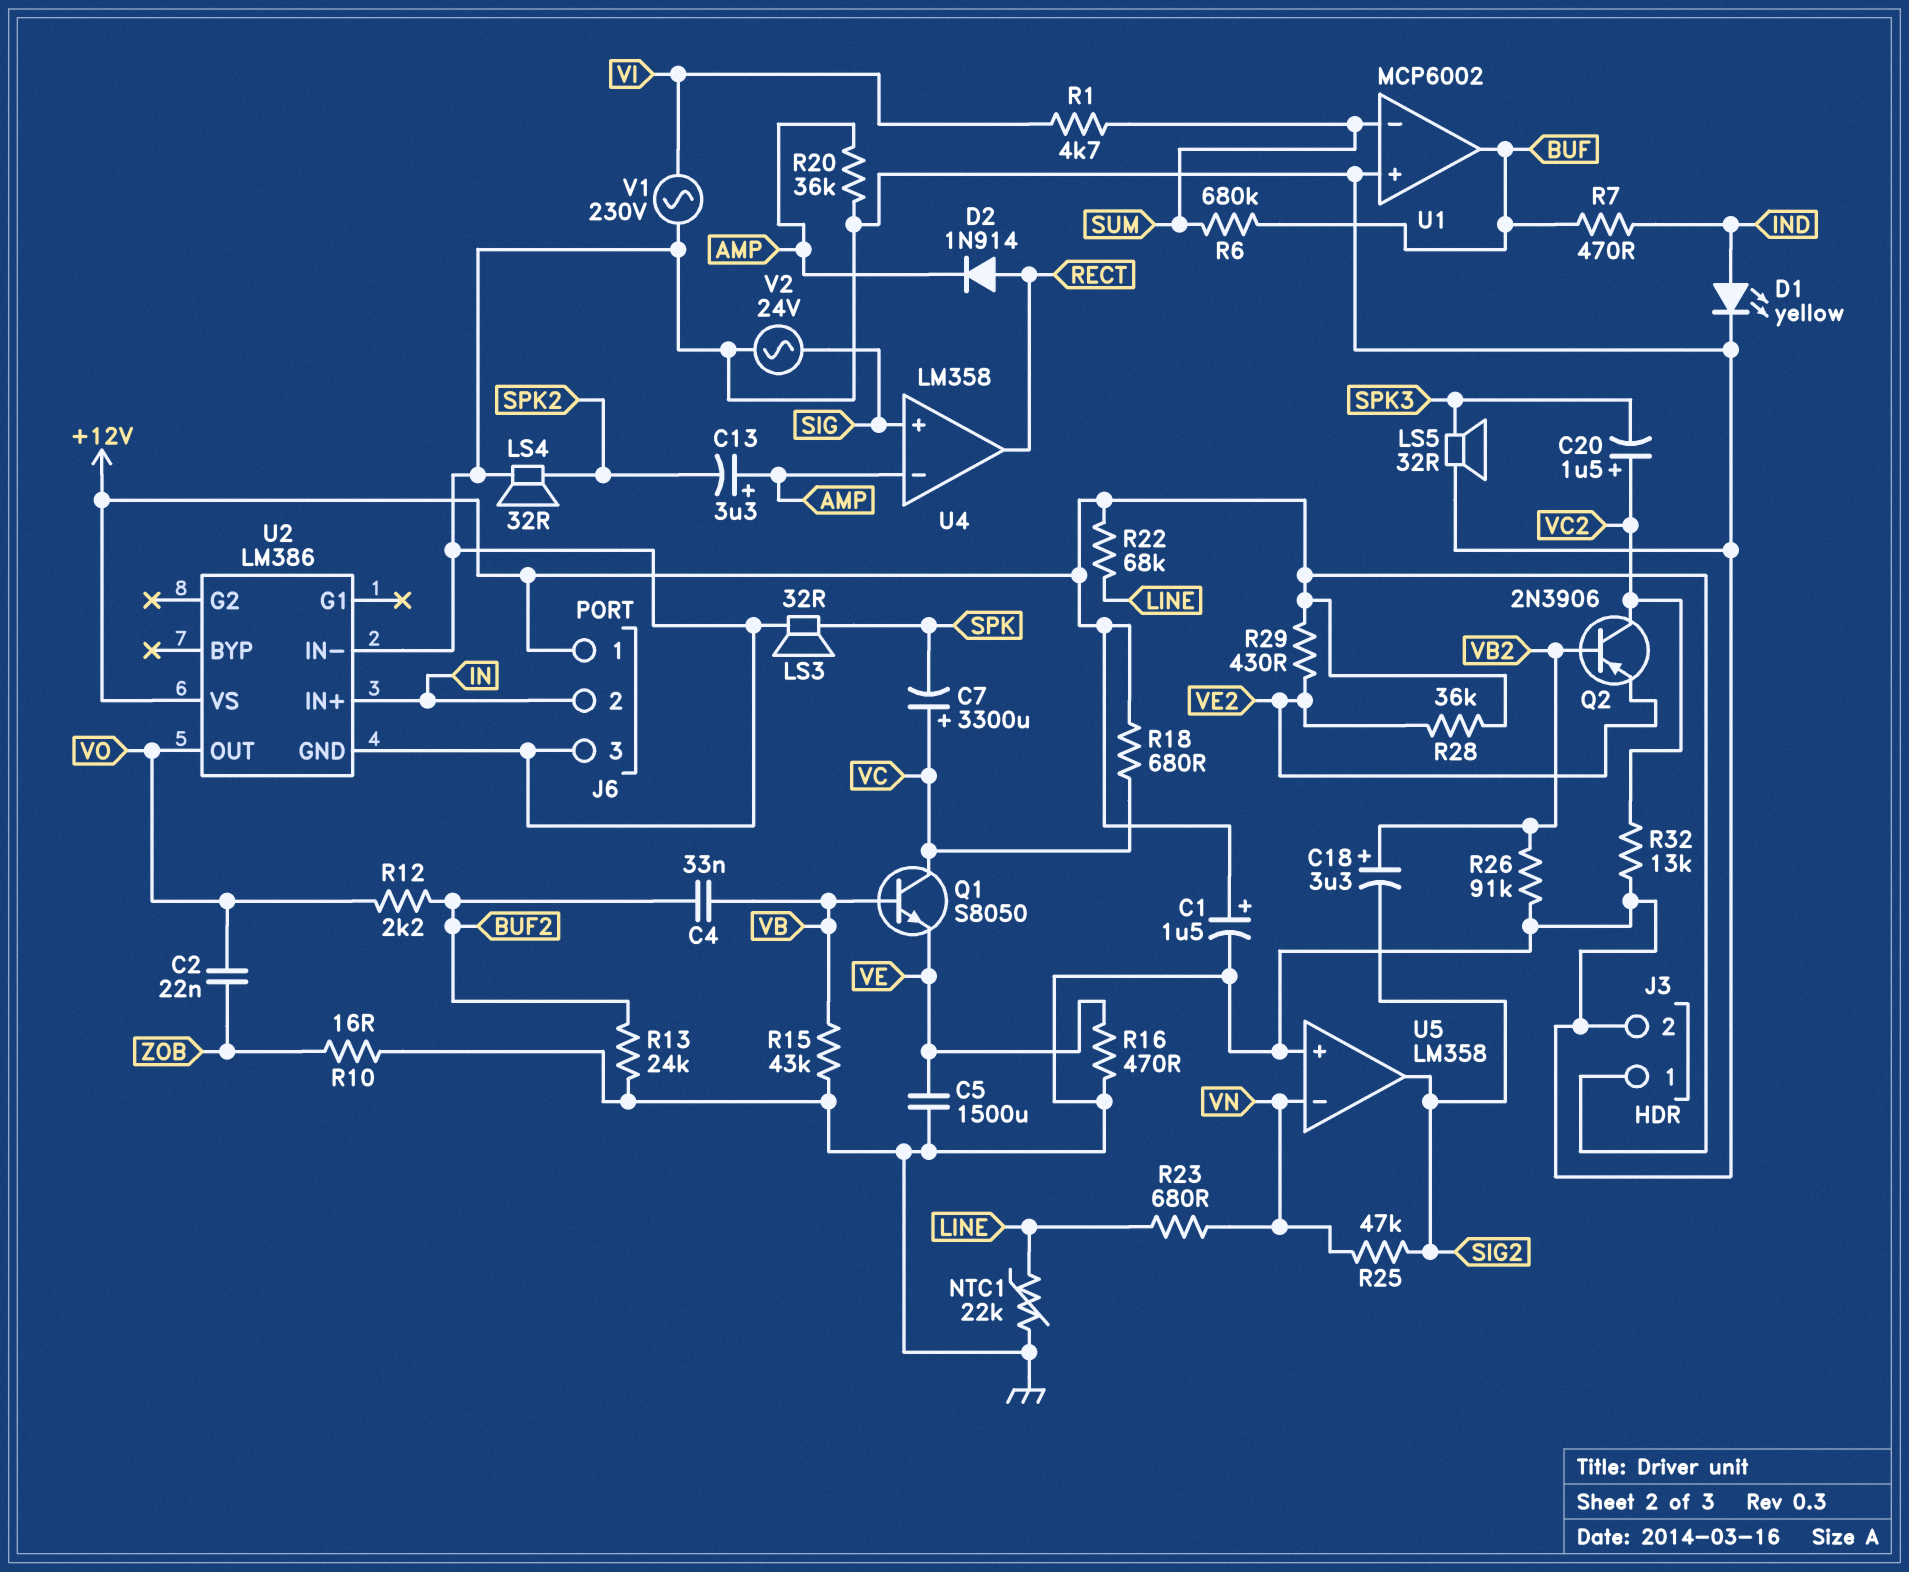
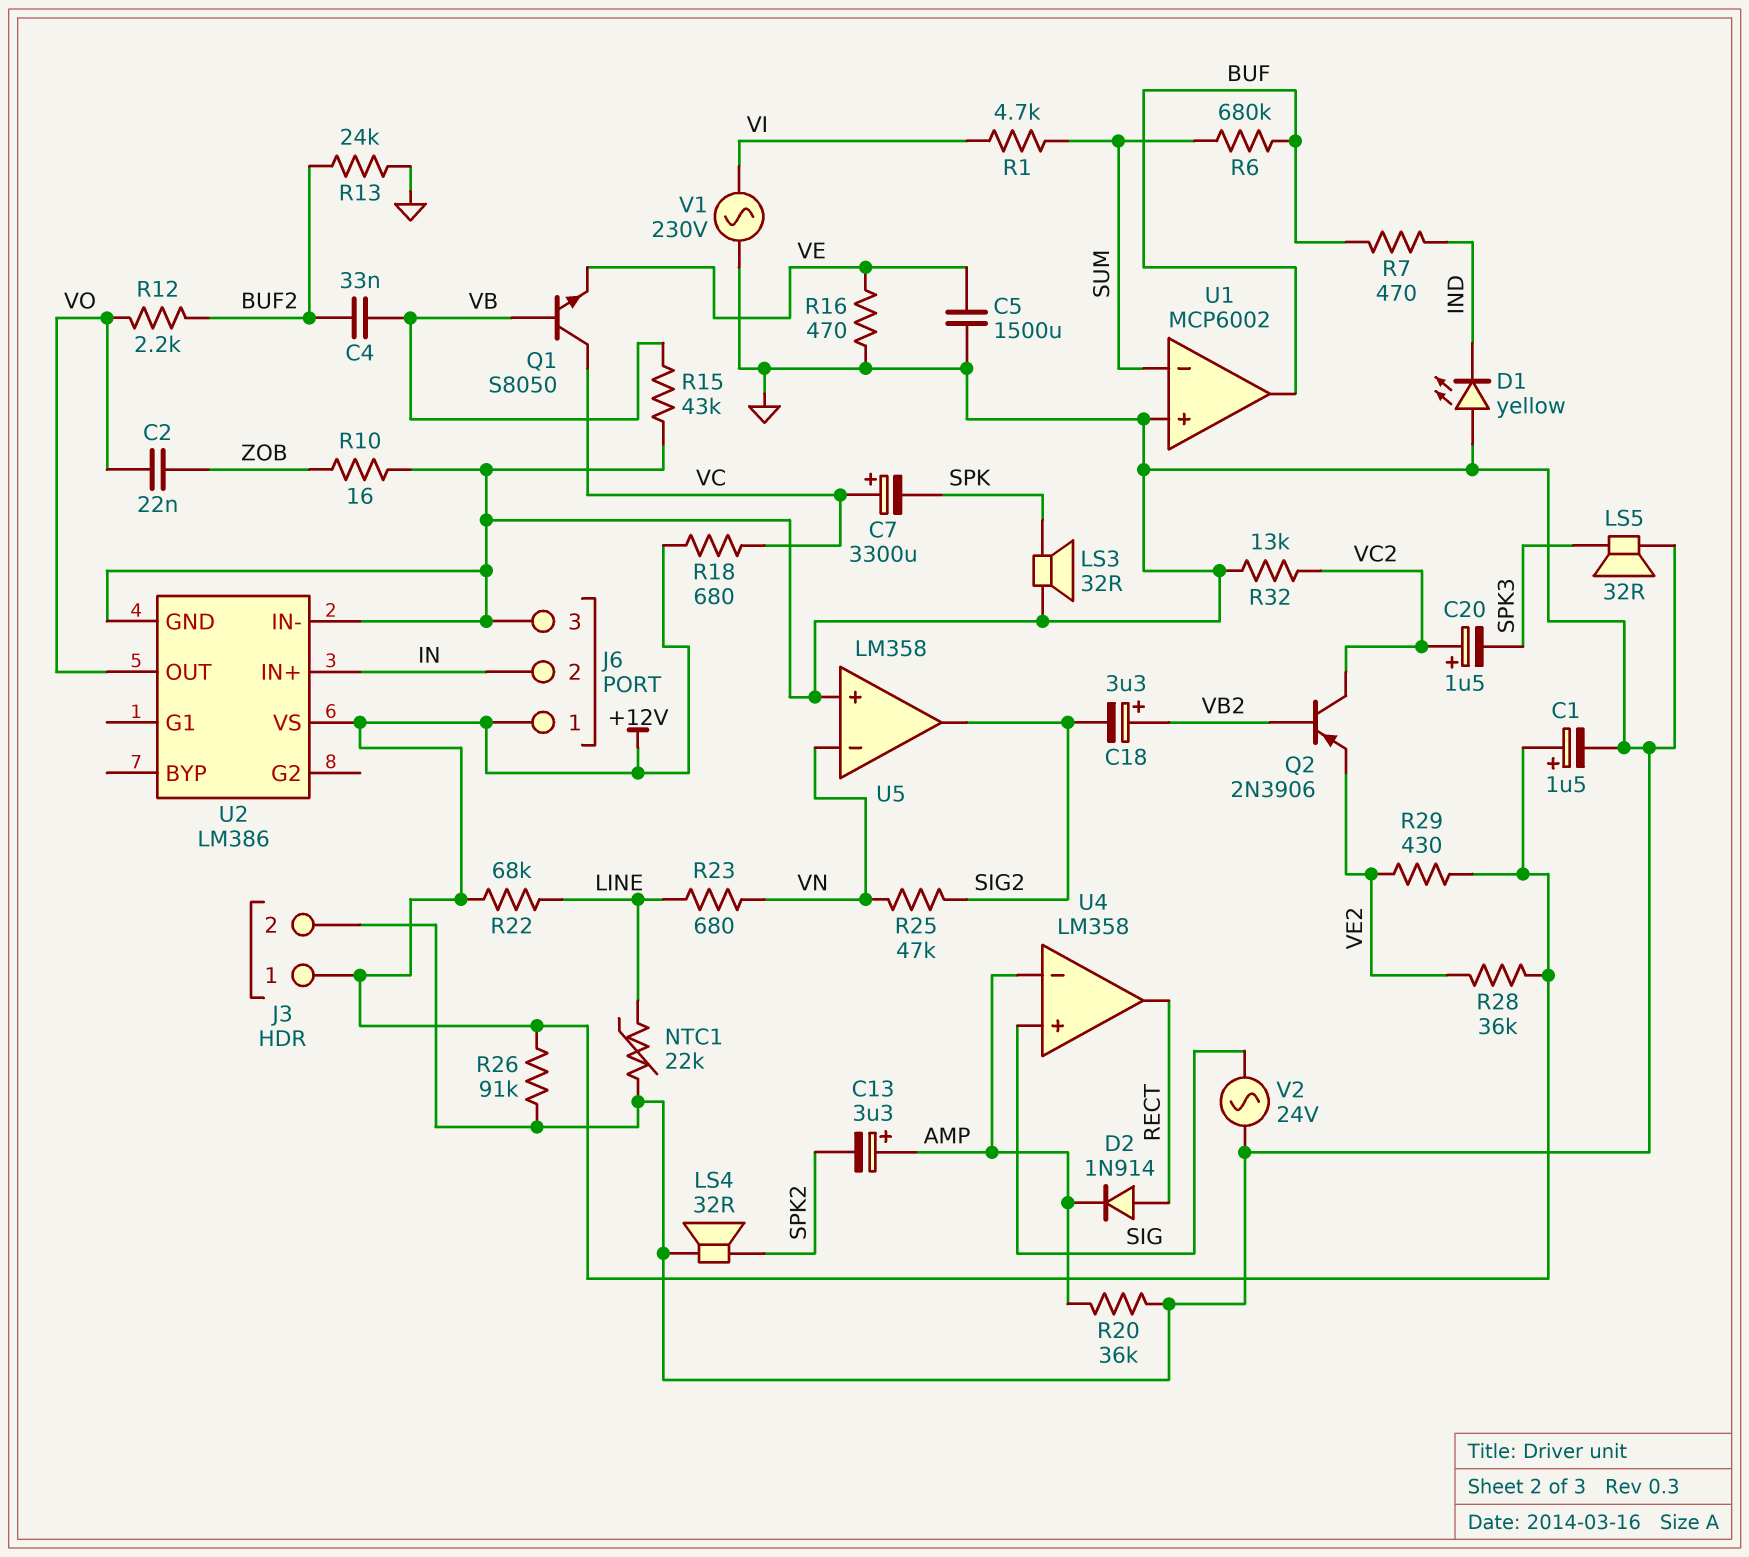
D1: LED yellow (A IND, K GND) -> LED yellow (A GND, K IND)
R26: 91k (GND, VB2) -> 91k (+12V, GND)

